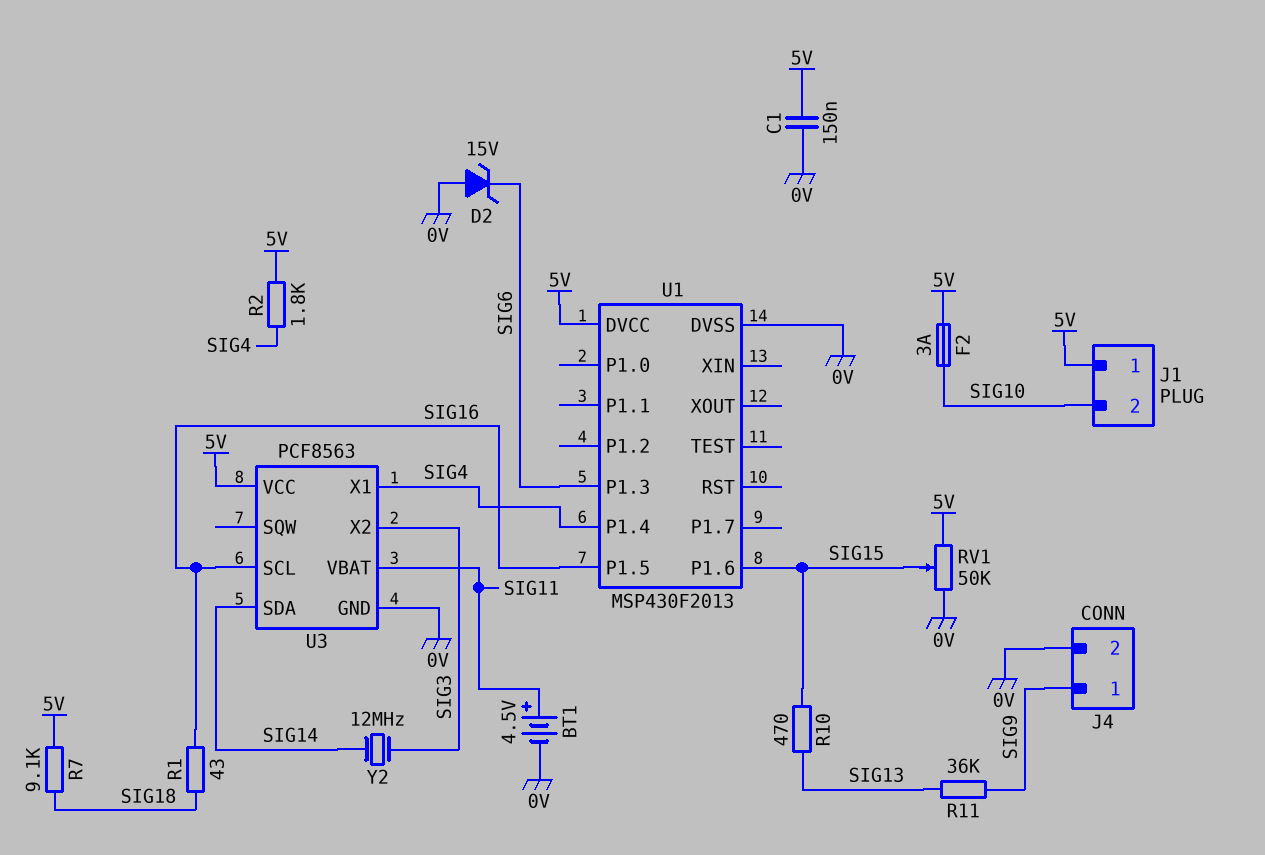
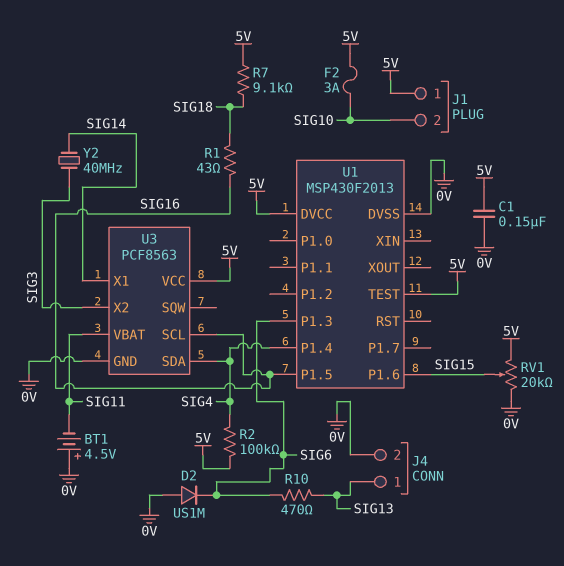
BT1: 4.5V (plus SIG11, minus 0V) -> 4.5V (plus 0V, minus SIG11)
D2: zener 15V (A 0V, K SIG6) -> diode US1M (A 0V, K SIG6)
J4 pin 1: SIG9 -> SIG13
R2: 1.8k (5V, SIG4) -> 100k (5V, SIG4)
R10: 470 (SIG13, SIG15) -> 470 (SIG6, SIG13)
R11: 36k (SIG9, SIG13) -> none
RV1: 50k (0V, 5V, wiper SIG15) -> 20k (0V, 5V, wiper SIG15)
U1 pin TEST: none -> 5V
U3 pin SDA: SIG14 -> SIG4
U3 pin X1: SIG4 -> SIG14
Y2: 12MHz (SIG3, SIG14) -> 40MHz (SIG3, SIG14)

